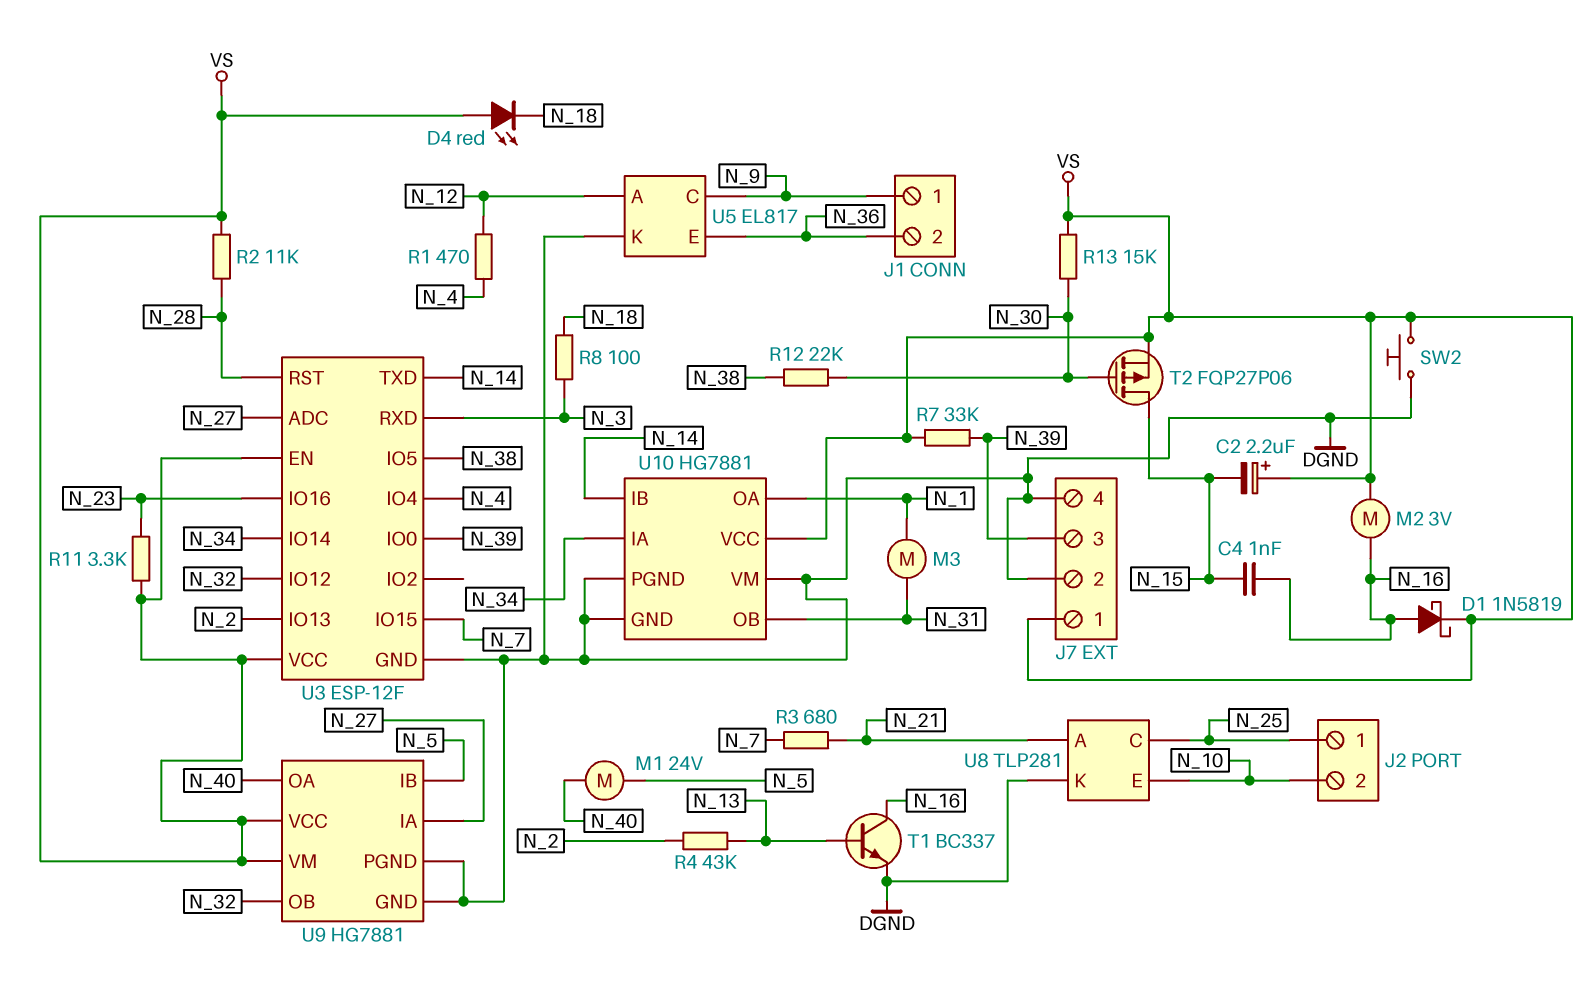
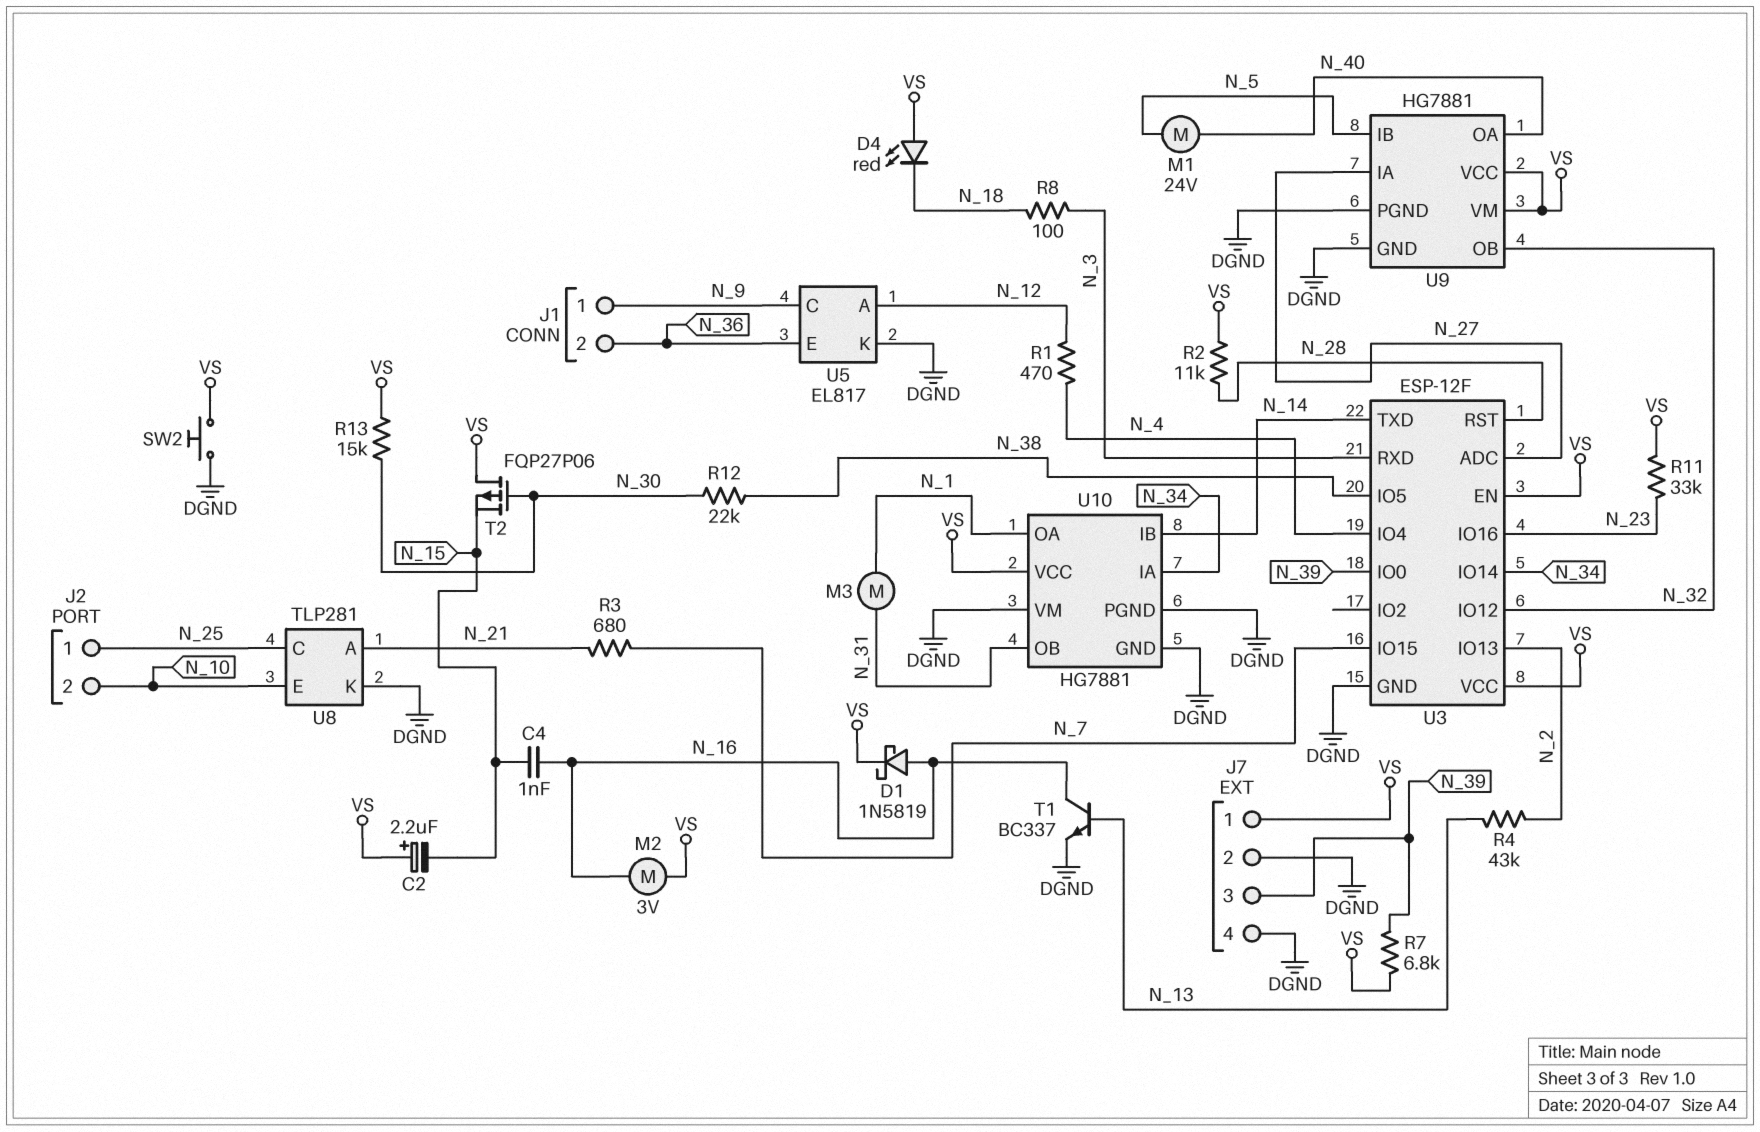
R7: 33k (N_39, VS) -> 6.8k (N_39, VS)
R11: 3.3k (N_23, VS) -> 33k (N_23, VS)
T2: PMOS FQP27P06 (G N_30, D N_15, S VS) -> PMOS FQP27P06 (G N_30, D VS, S N_15)

